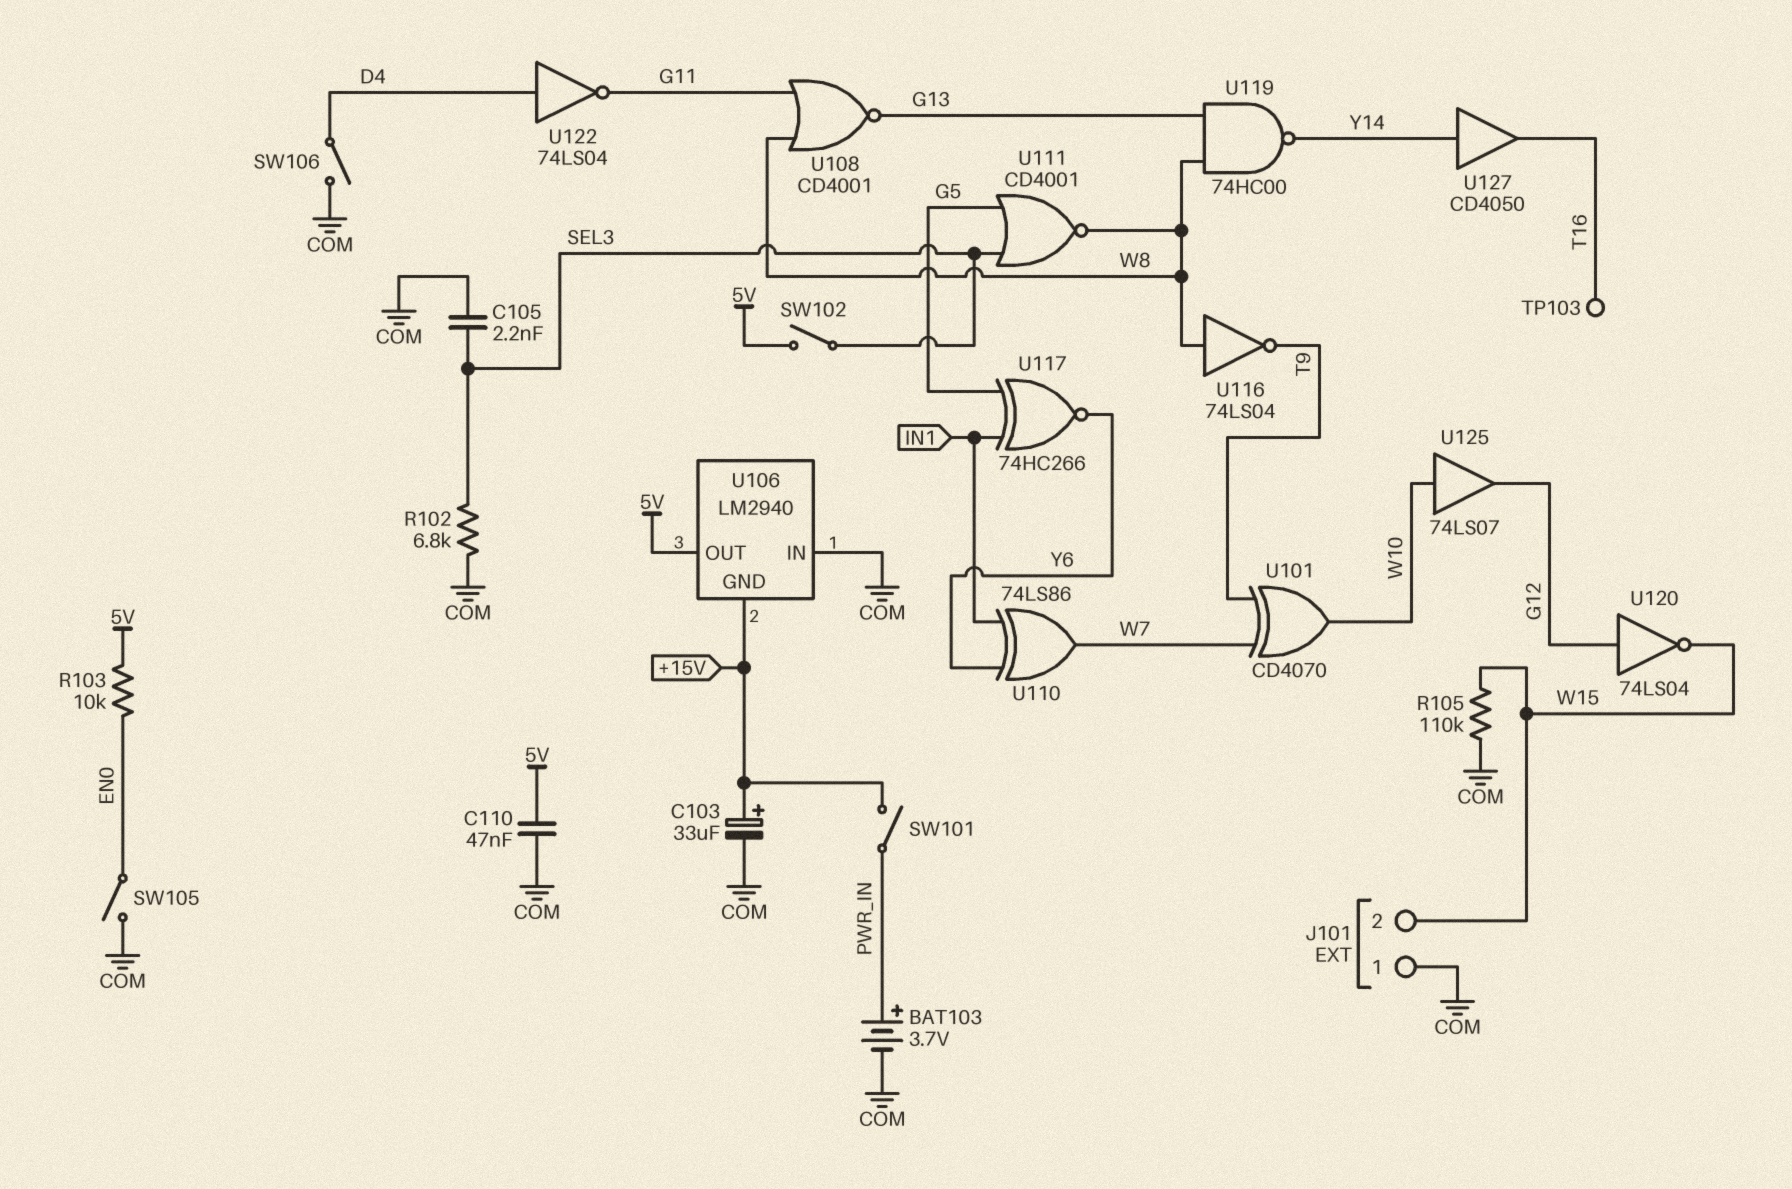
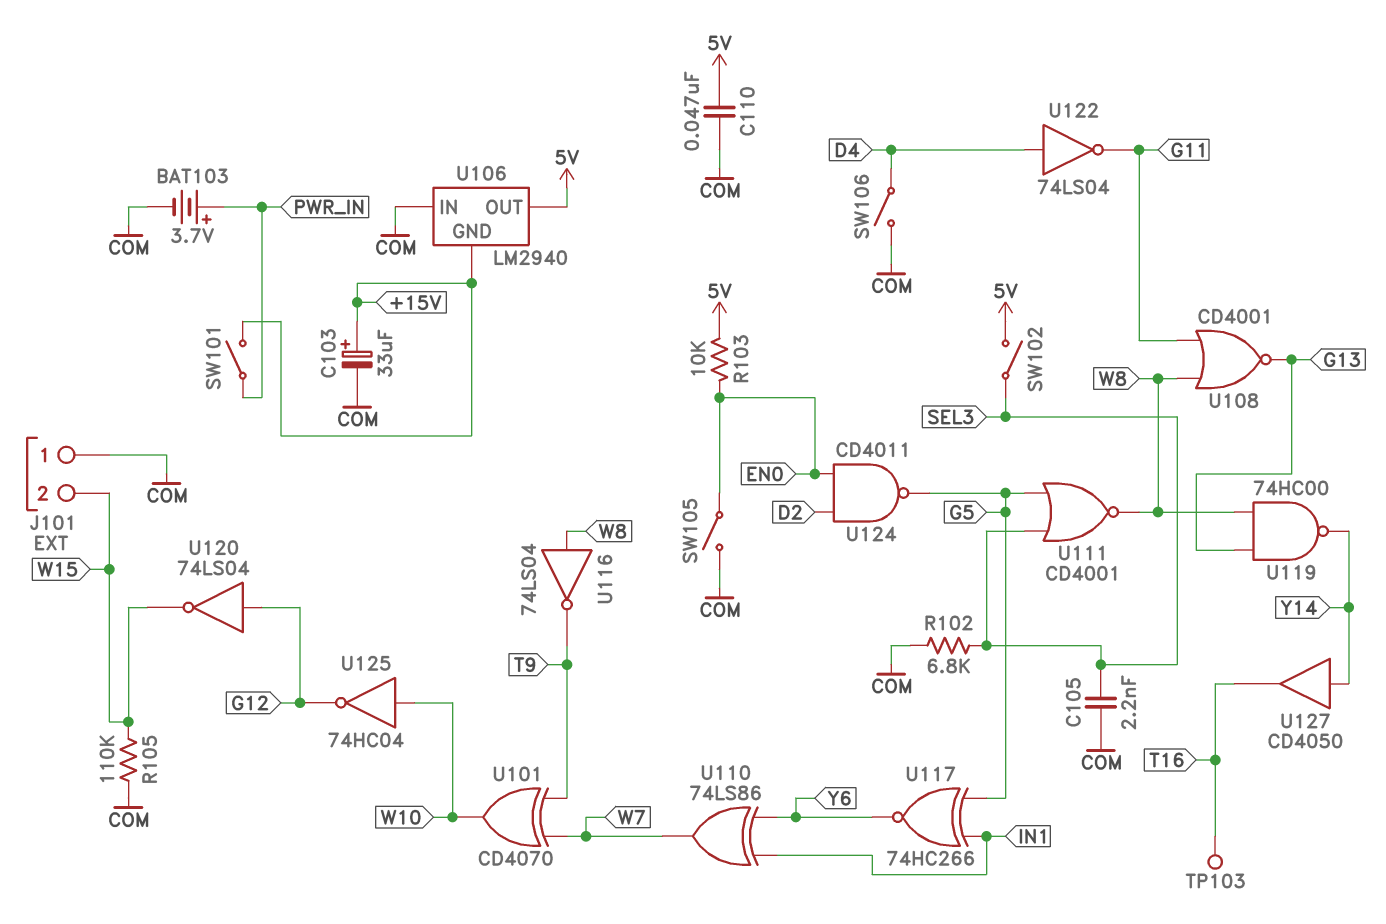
U124: none -> NAND CD4011 (in D2, in EN0, out G5)
U125: buffer 74LS07 (in W10, out G12) -> NOT 74HC04 (in W10, out G12)

